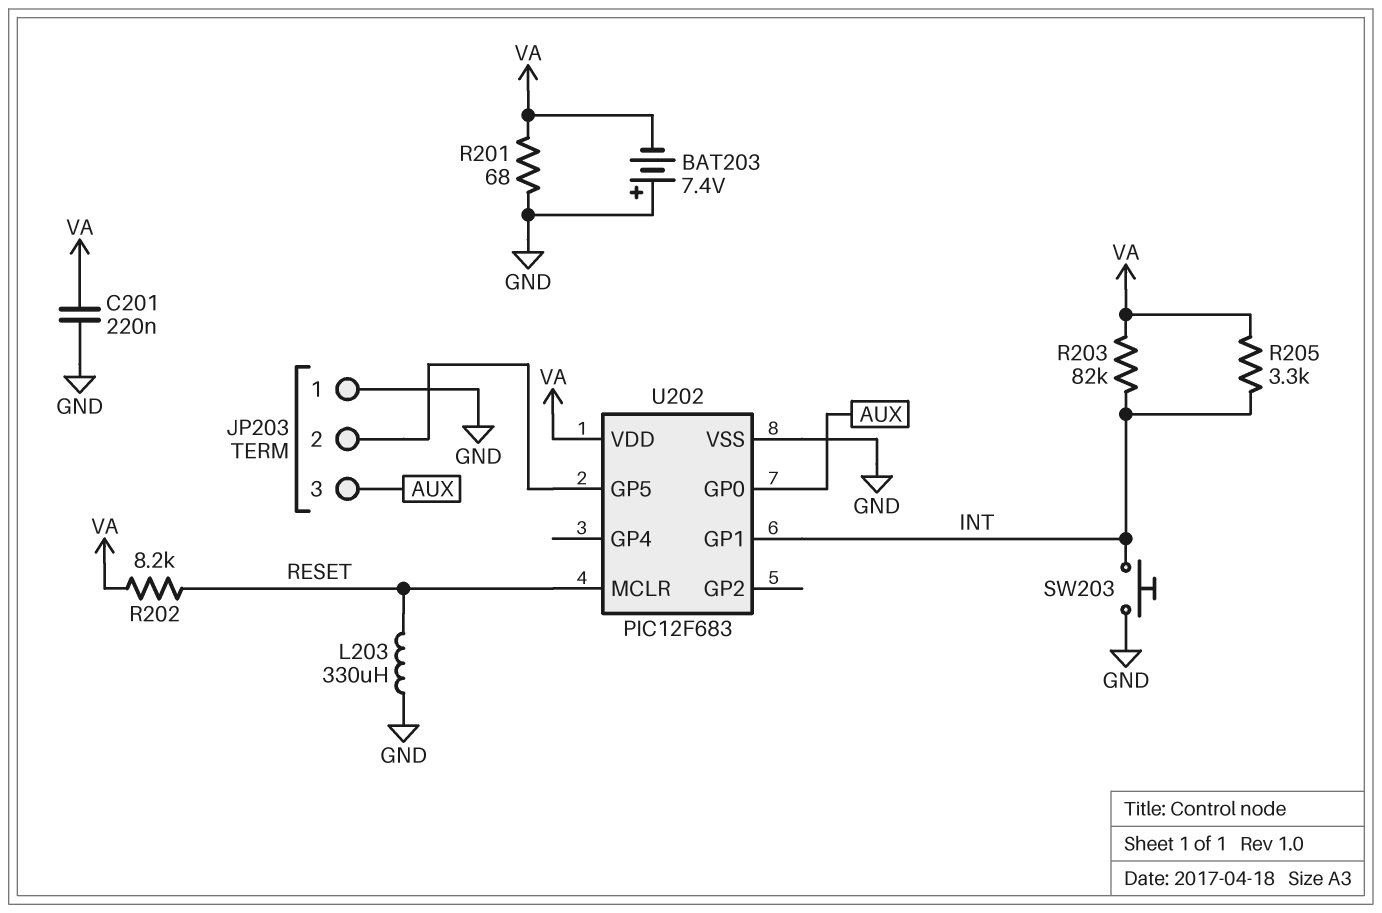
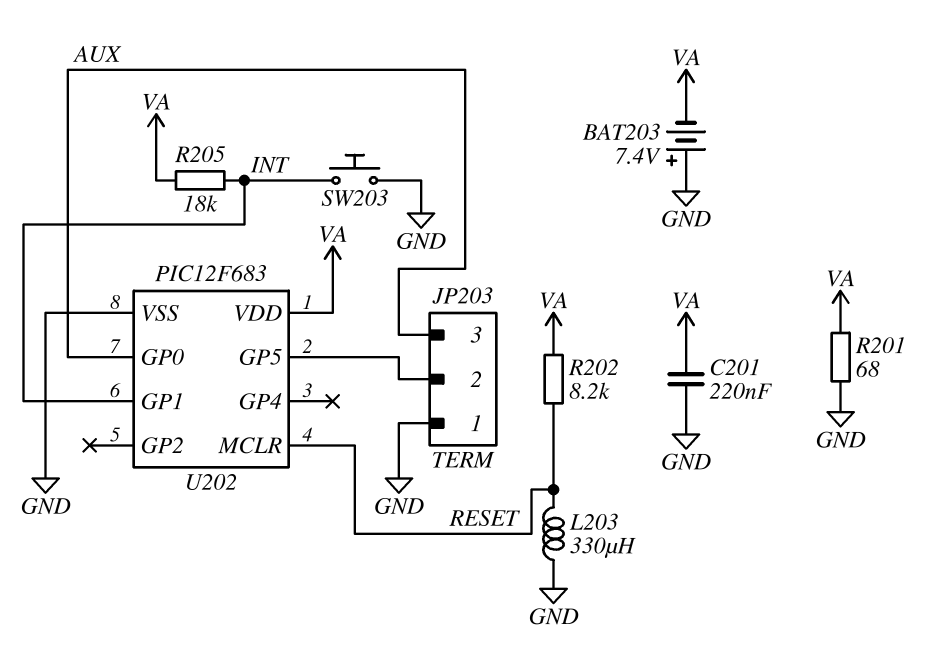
R203: 82k (INT, VA) -> none
R205: 3.3k (INT, VA) -> 18k (INT, VA)

